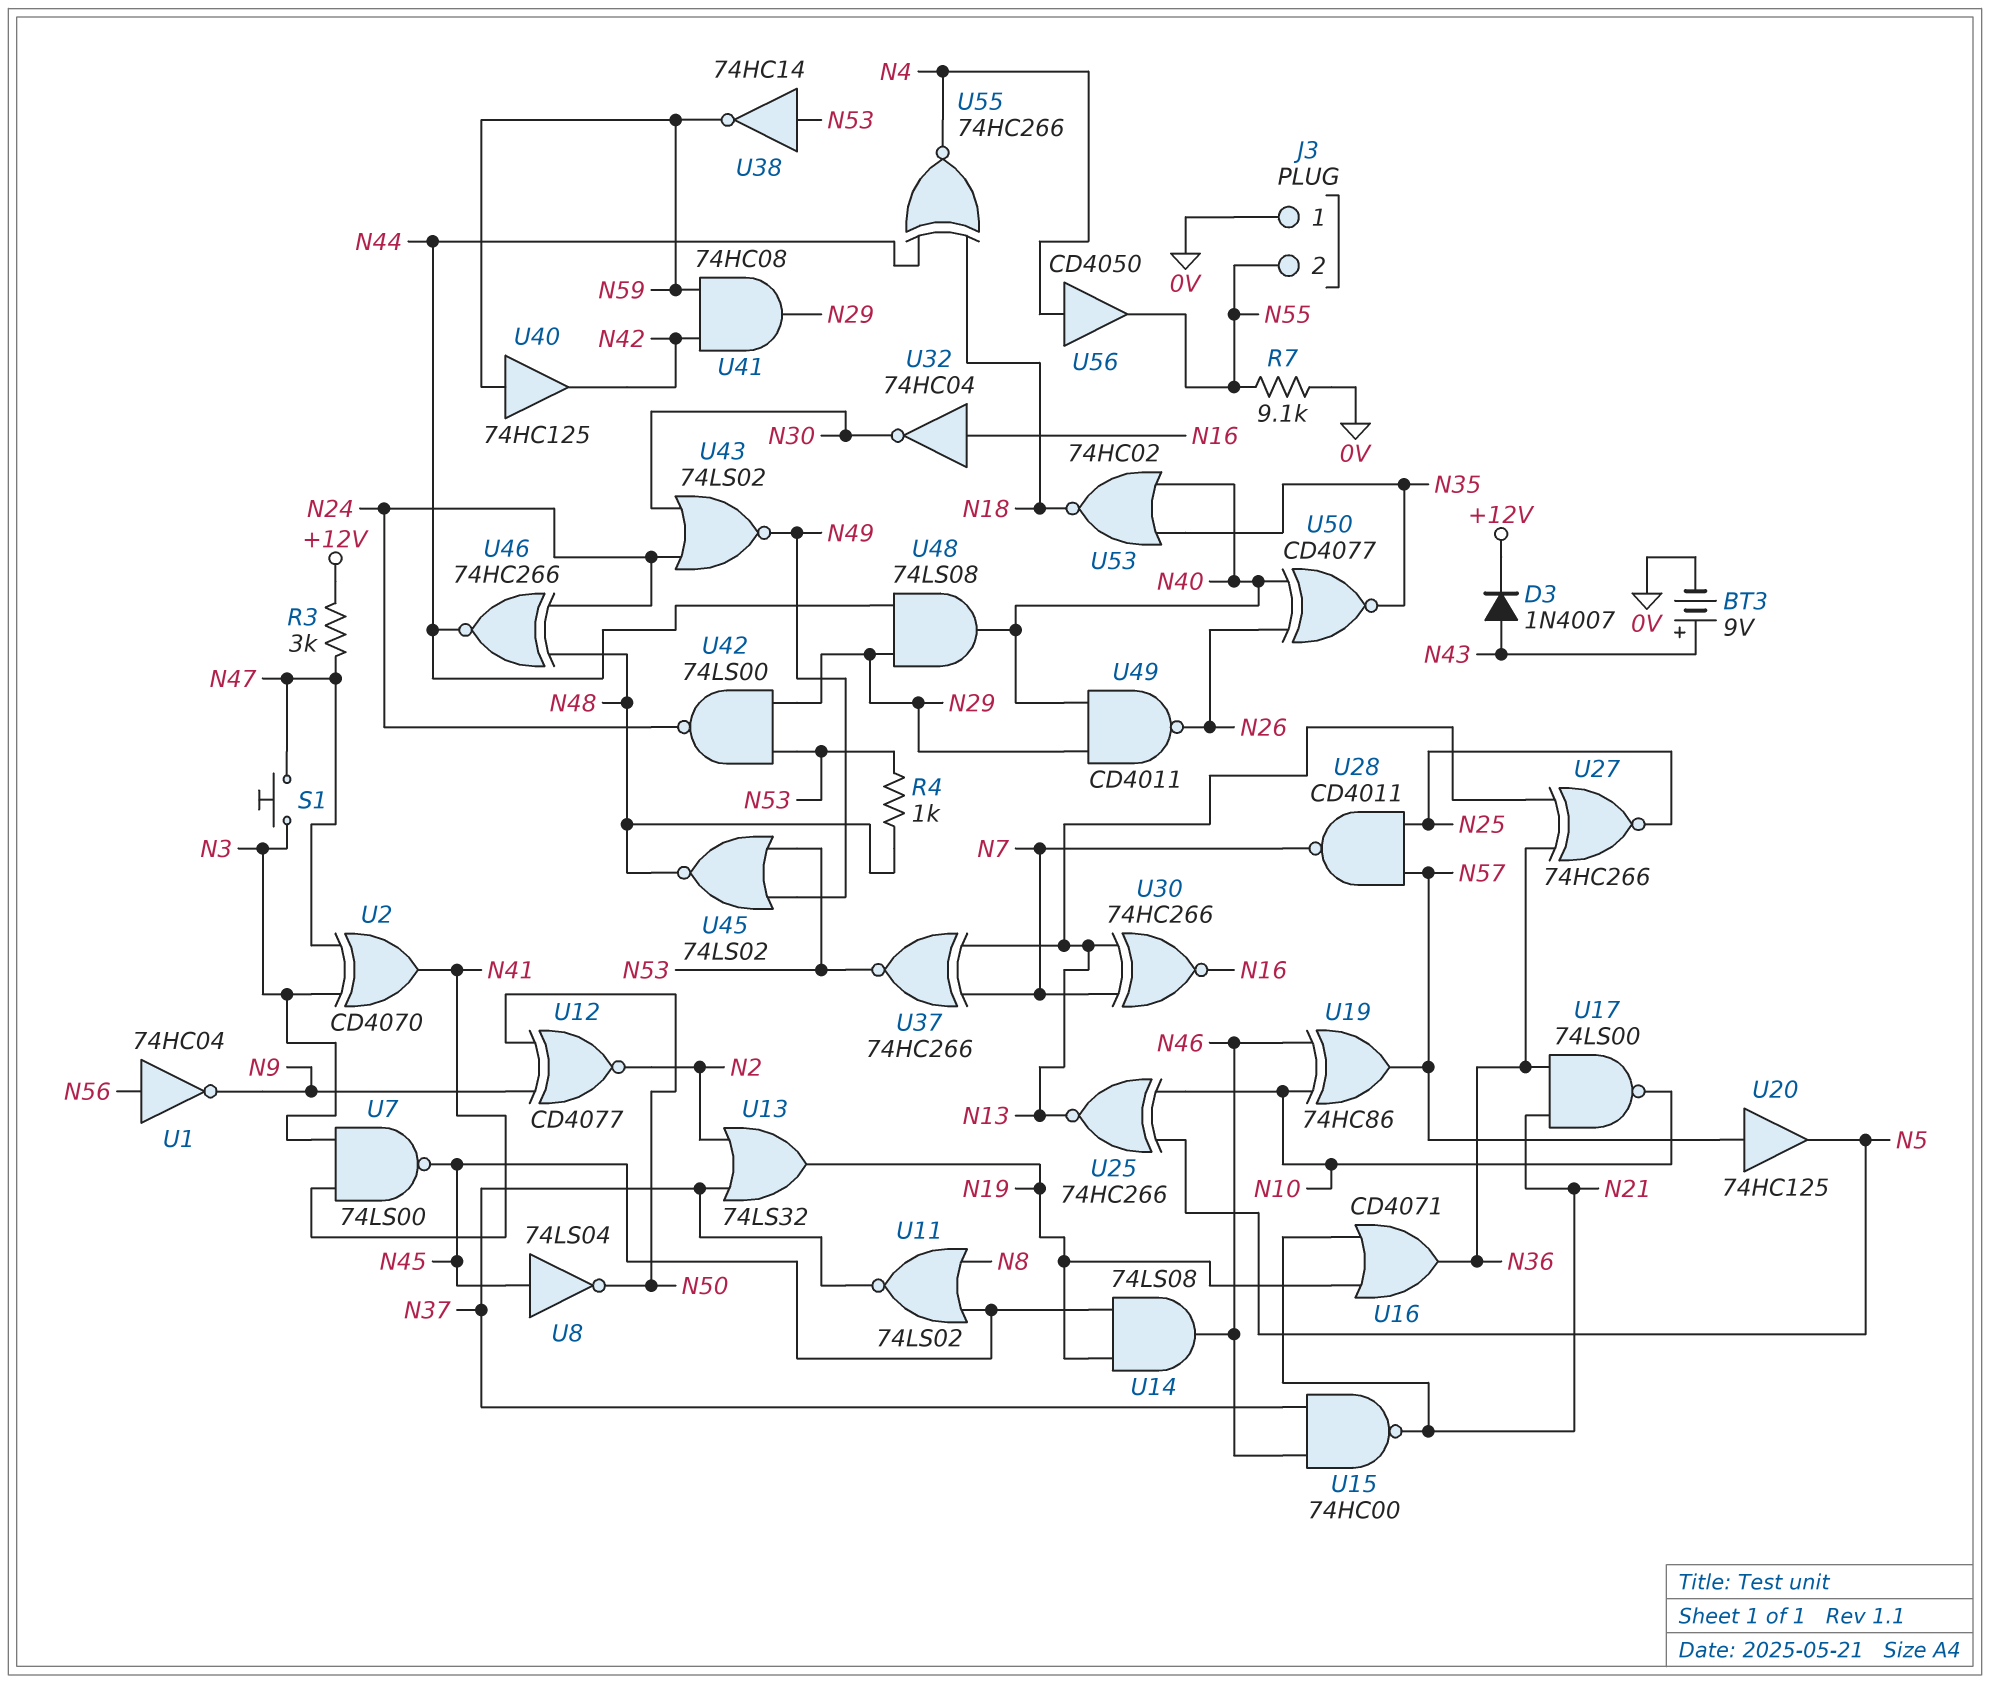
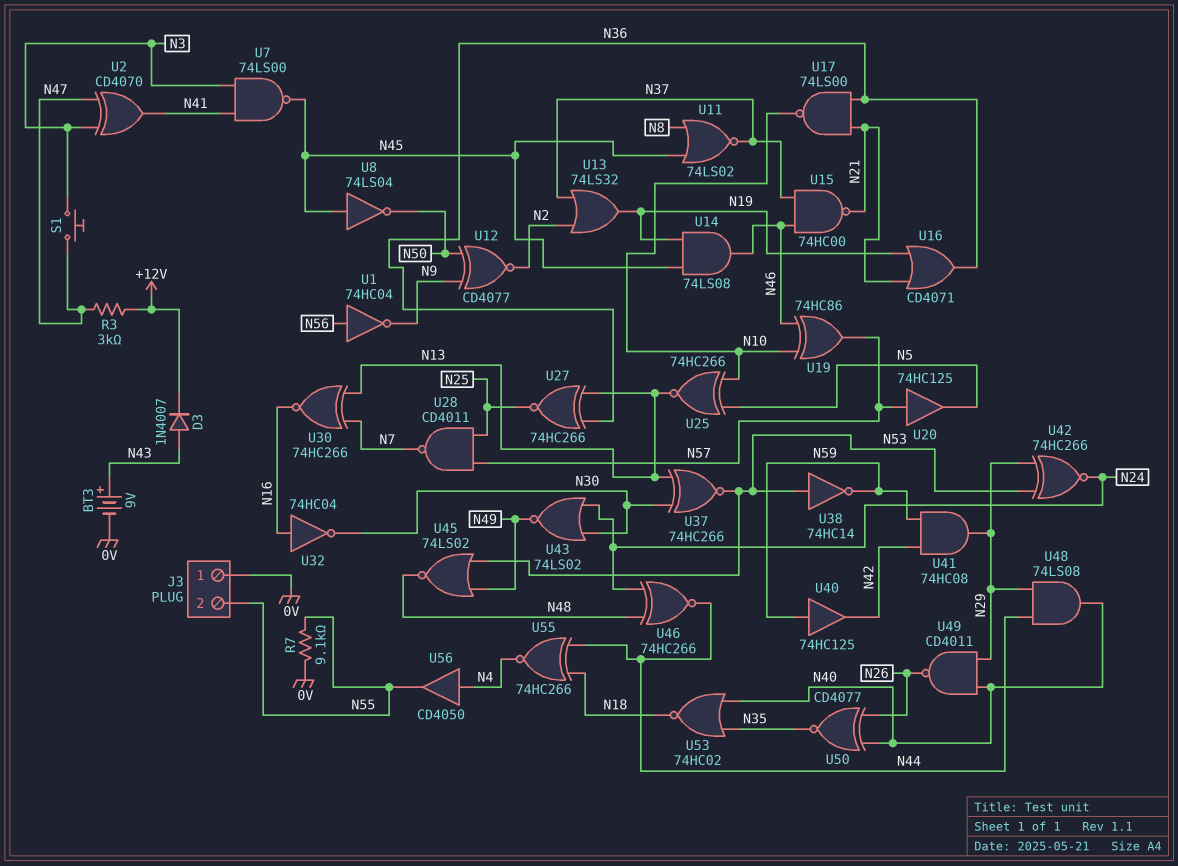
R4: 1k (N48, N53) -> none
U37: XNOR 74HC266 (in N7, in N13, out N53) -> XNOR 74HC266 (in N13, in N30, out N53)
U42: NAND 74LS00 (in N29, in N53, out N24) -> XNOR 74HC266 (in N29, in N53, out N24)

